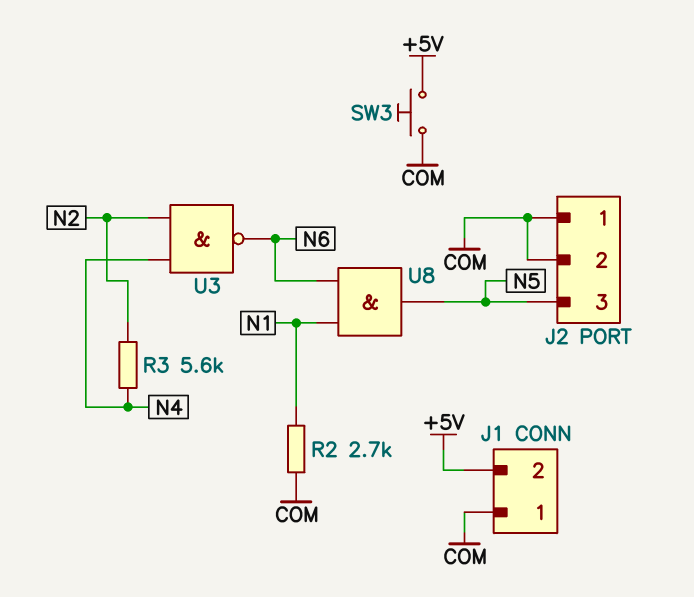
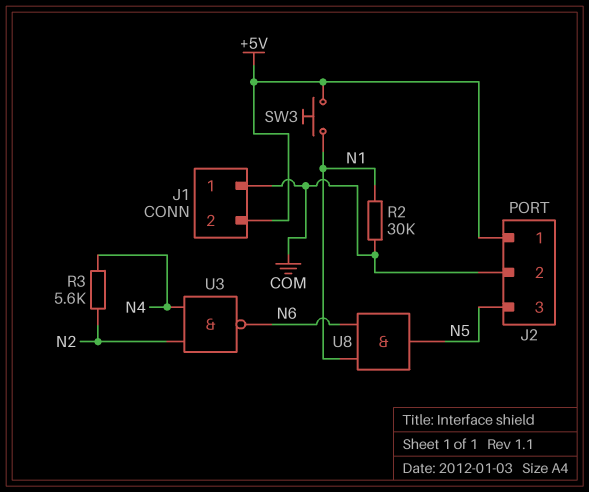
J2 pin 1: COM -> +5V
R2: 2.7k (COM, N1) -> 30k (COM, N1)
SW3: button (+5V, COM) -> button (+5V, N1)

